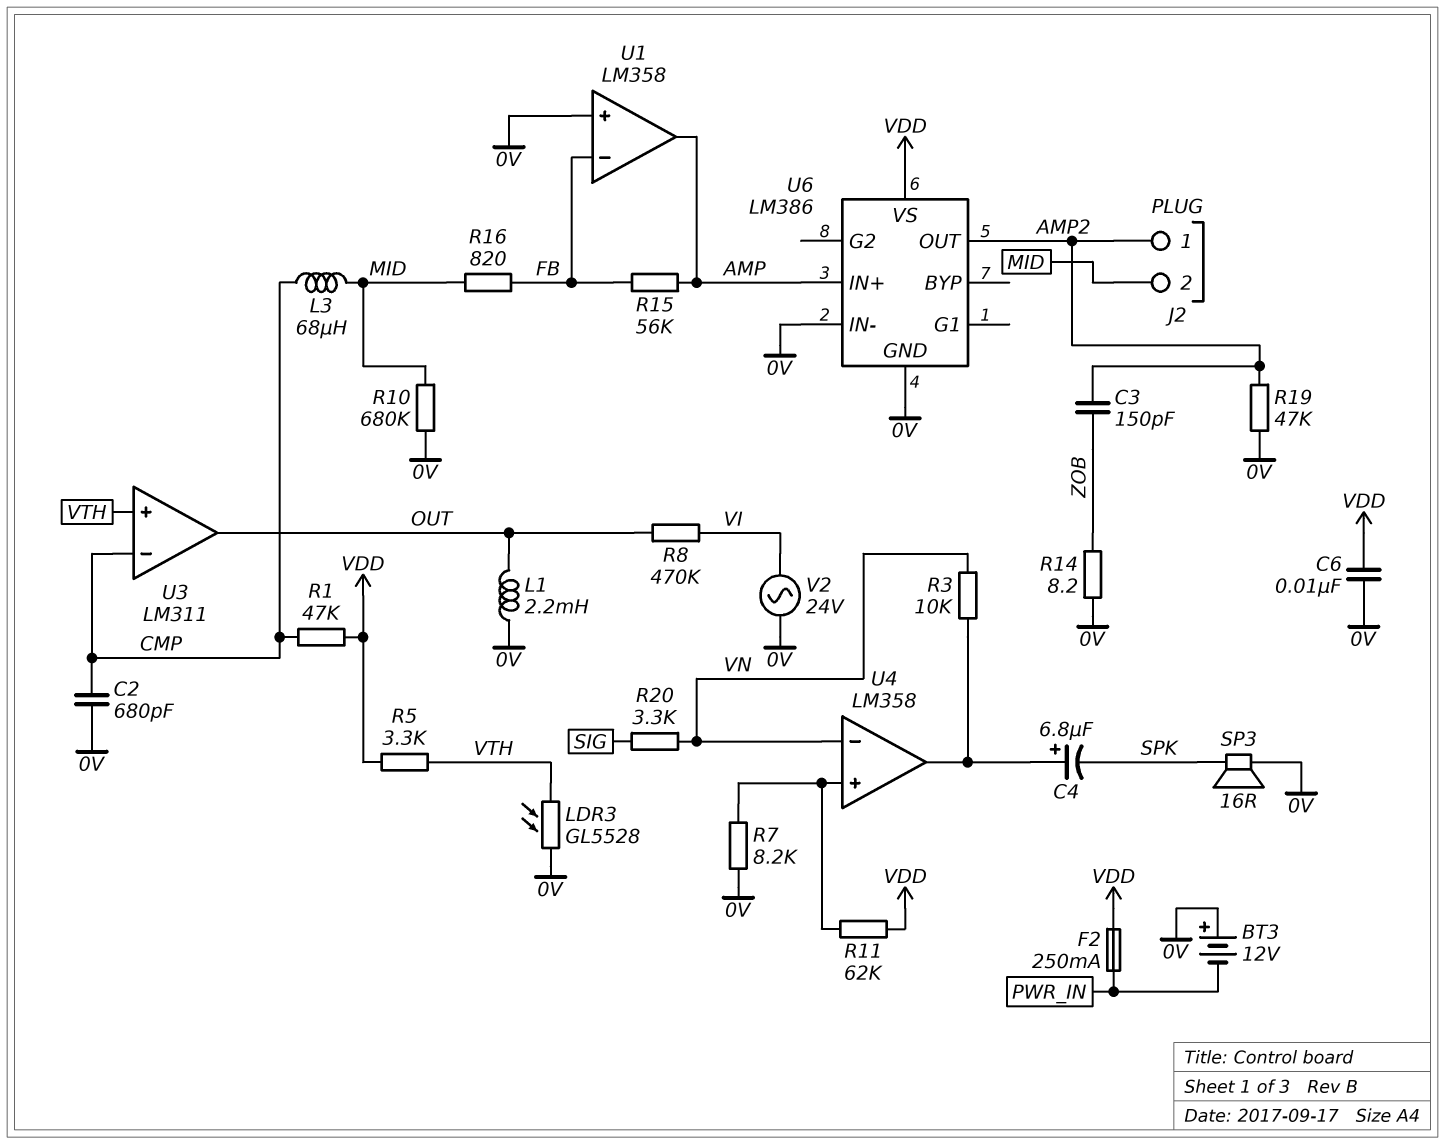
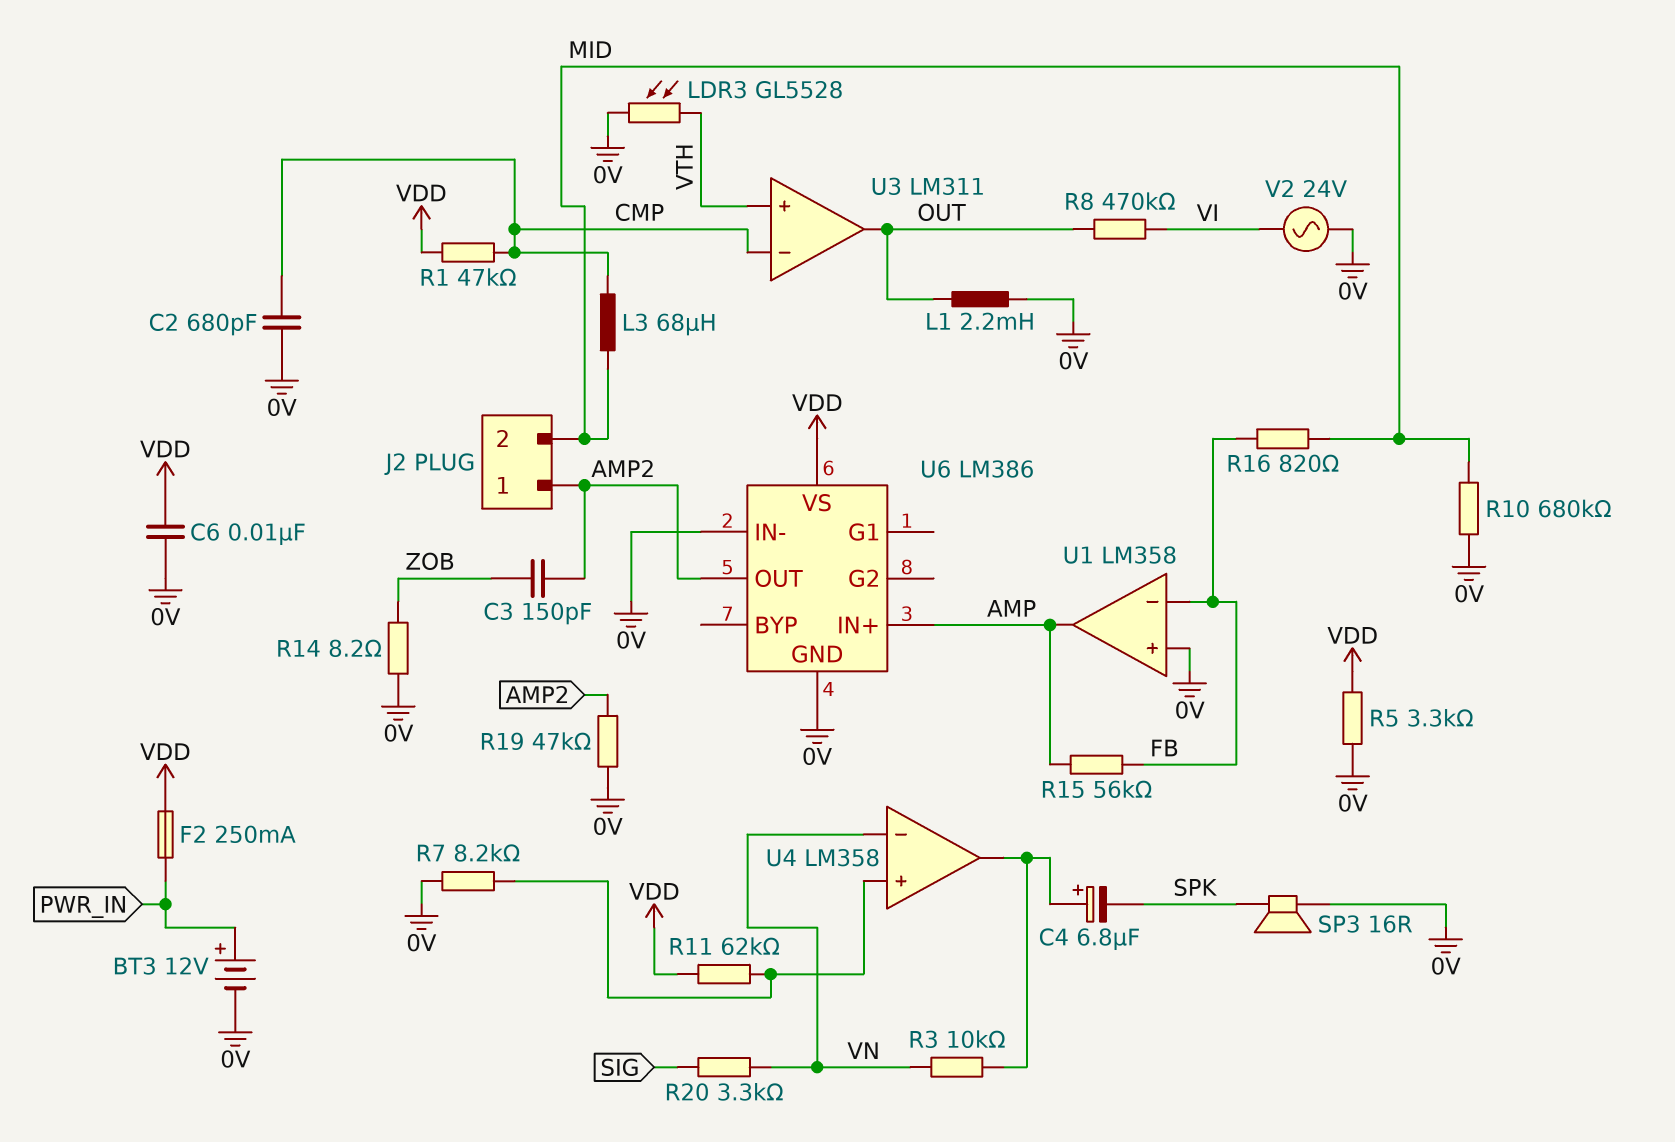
BT3: 12V (plus 0V, minus PWR_IN) -> 12V (plus PWR_IN, minus 0V)
R5: 3.3k (VDD, VTH) -> 3.3k (0V, VDD)

